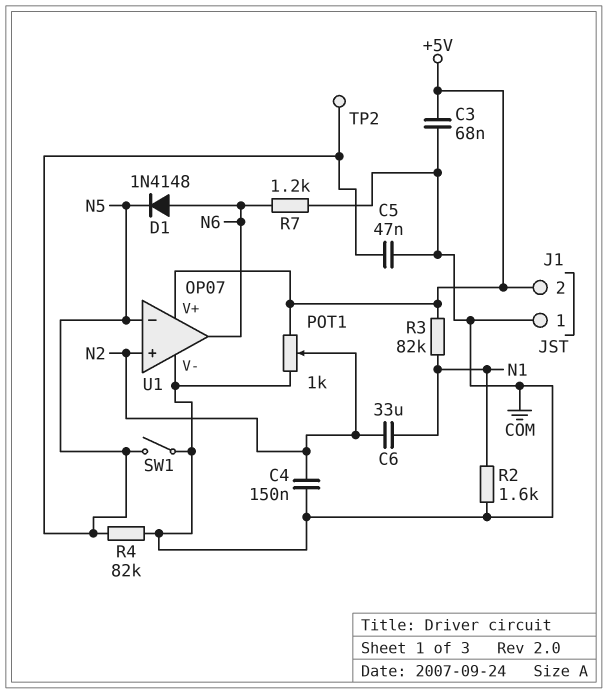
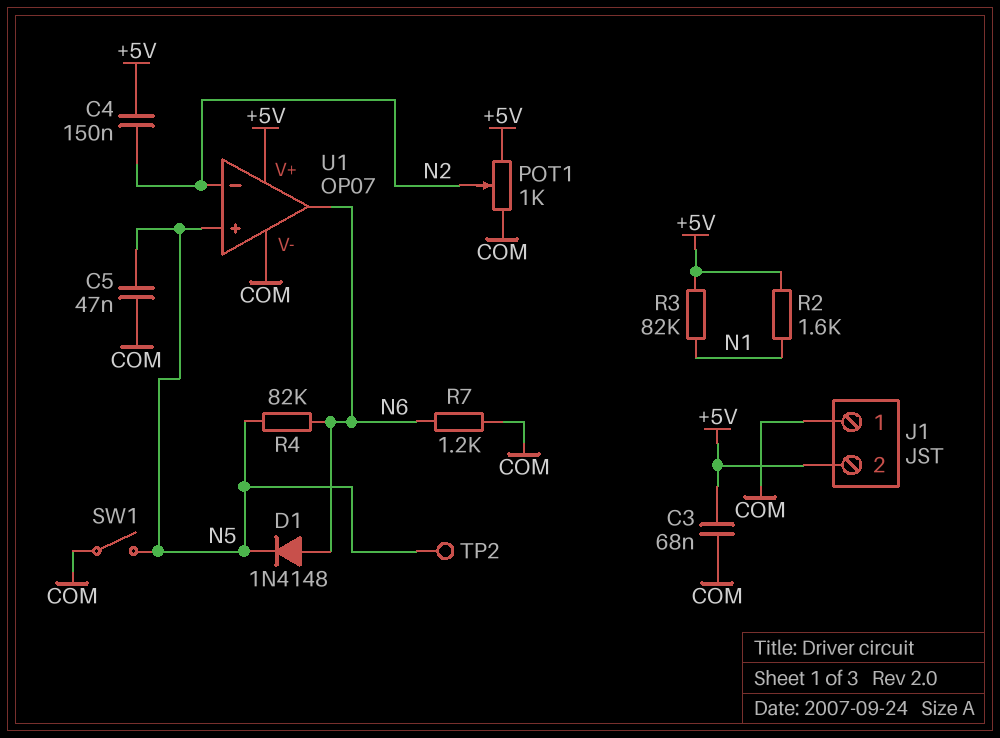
C4: 150nF (COM, N2) -> 150nF (+5V, N2)
C6: 33uF (N1, N2) -> none
R2: 1.6k (COM, N1) -> 1.6k (+5V, N1)
R4: 82k (COM, N5) -> 82k (N5, N6)
U1 pin in+: N2 -> N5
U1 pin in-: N5 -> N2

